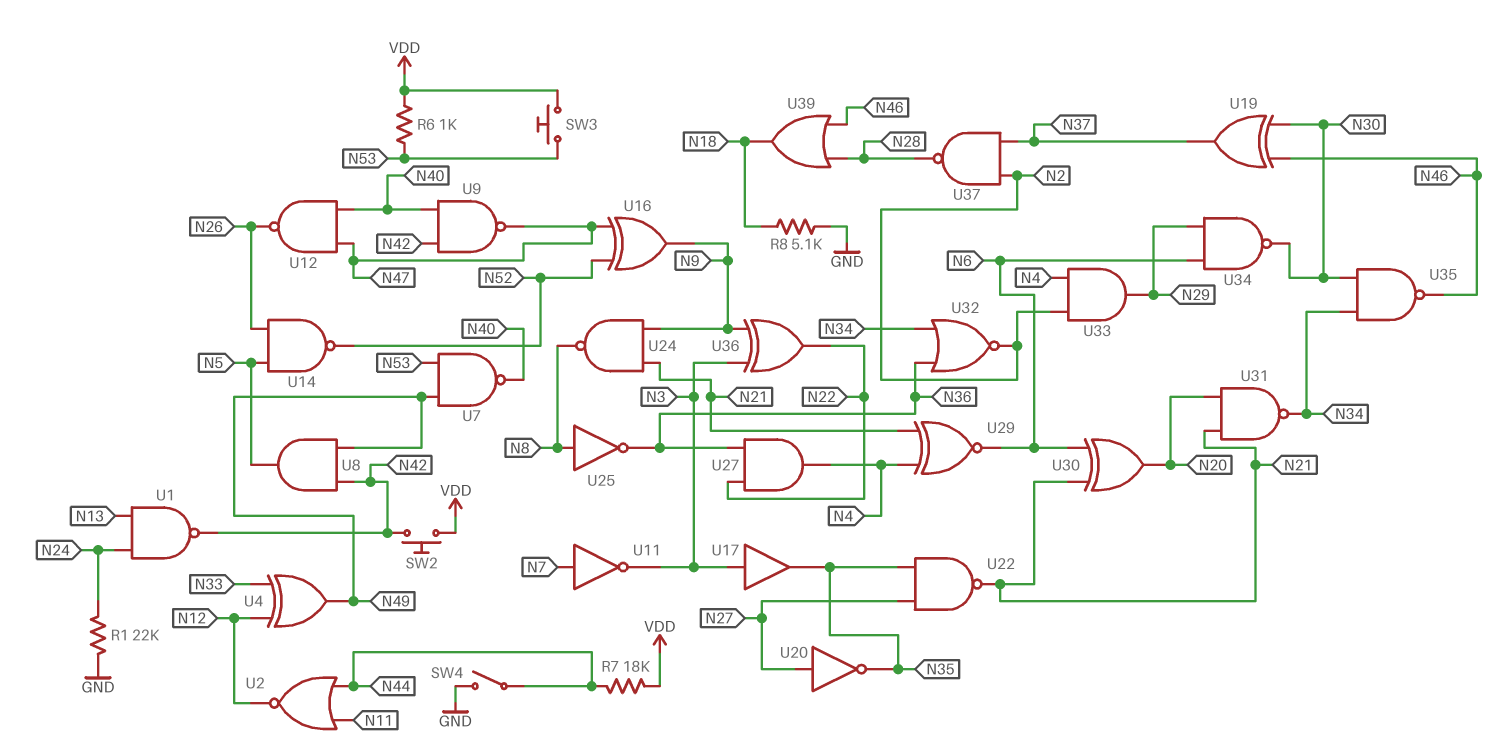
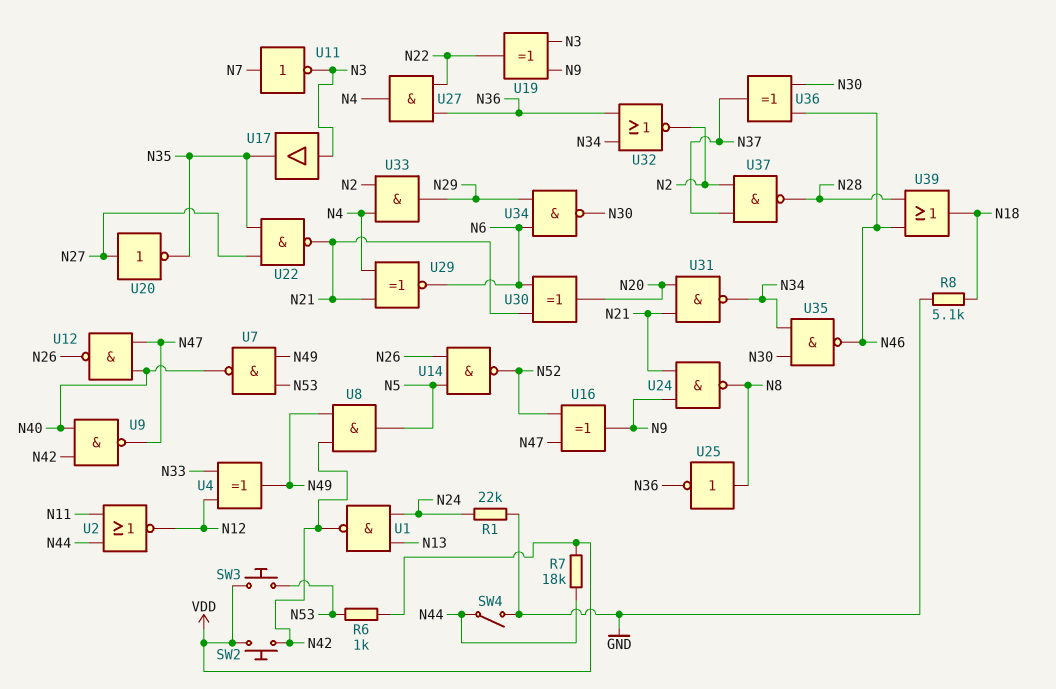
U19: XOR (in N30, in N46, out N37) -> XOR (in N3, in N9, out N22)
U36: XOR (in N3, in N9, out N22) -> XOR (in N30, in N46, out N37)

